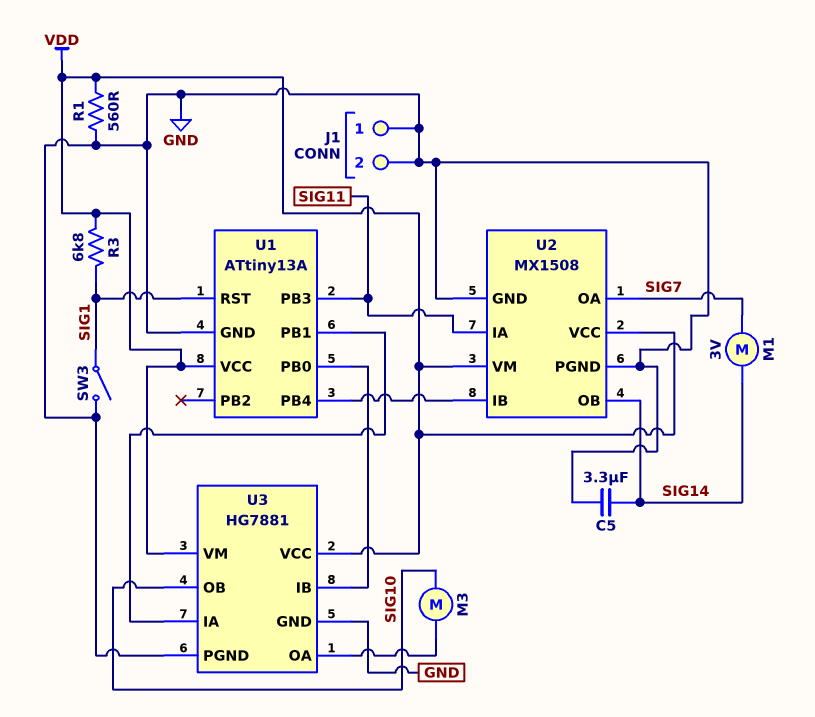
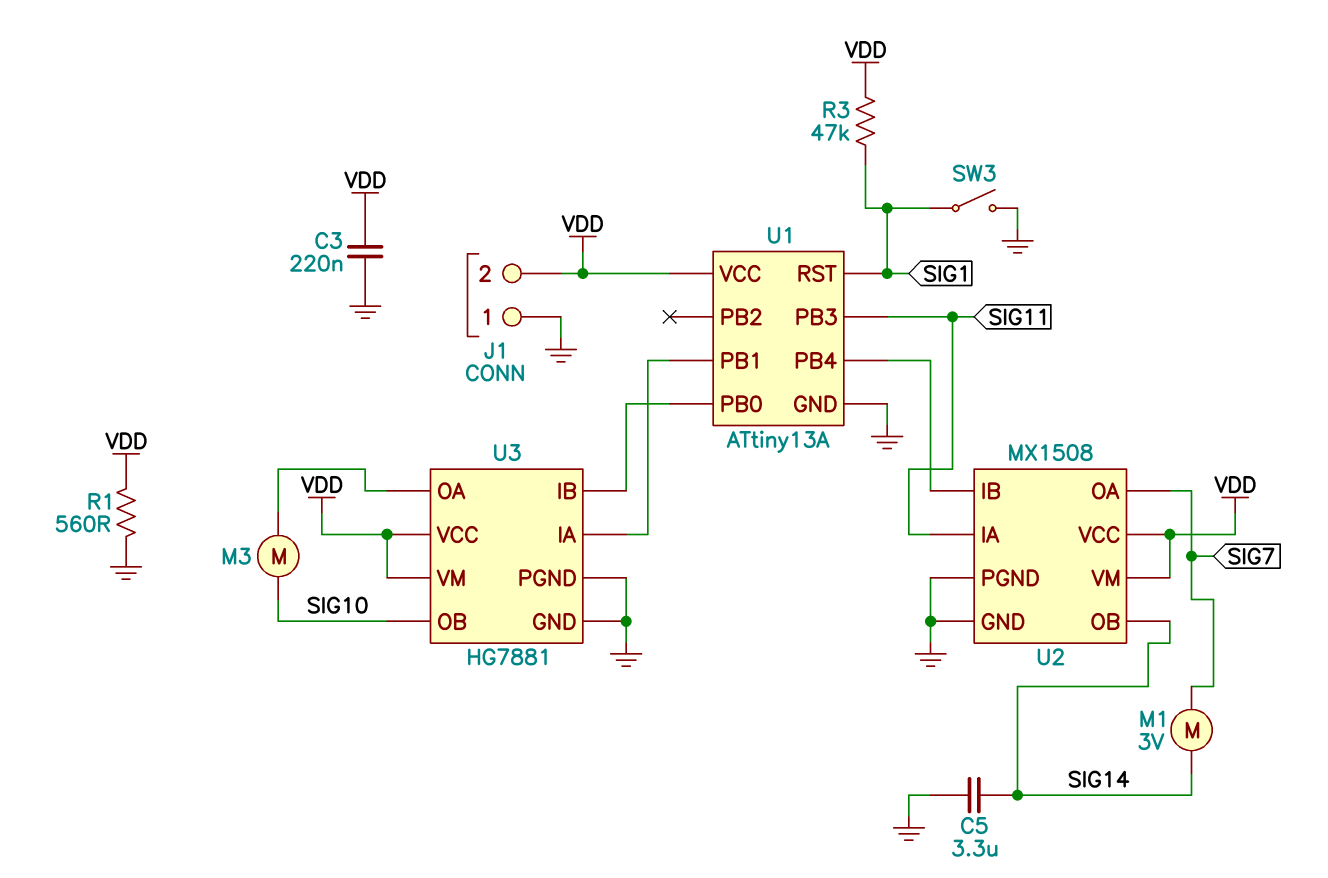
C3: none -> 220nF (GND, VDD)
J1 pin 2: GND -> VDD
R3: 6.8k (SIG1, VDD) -> 47k (SIG1, VDD)

